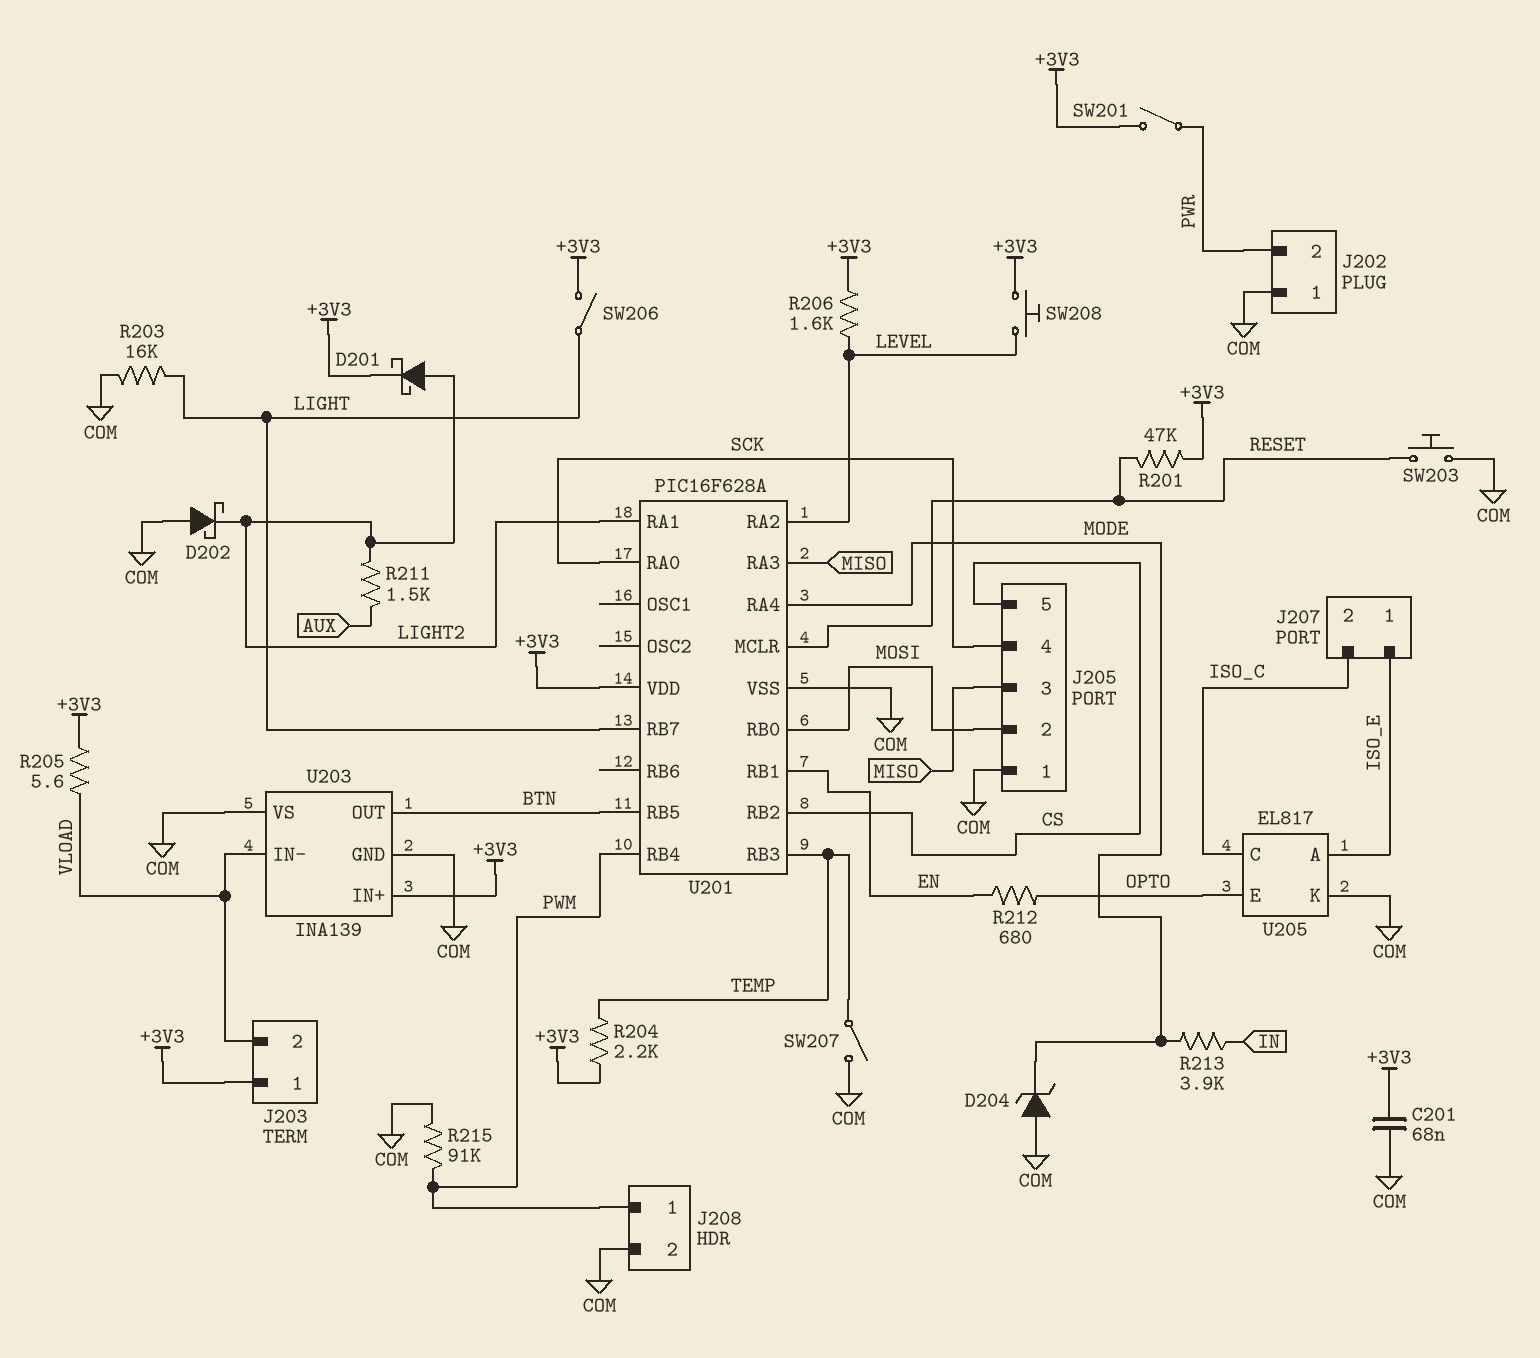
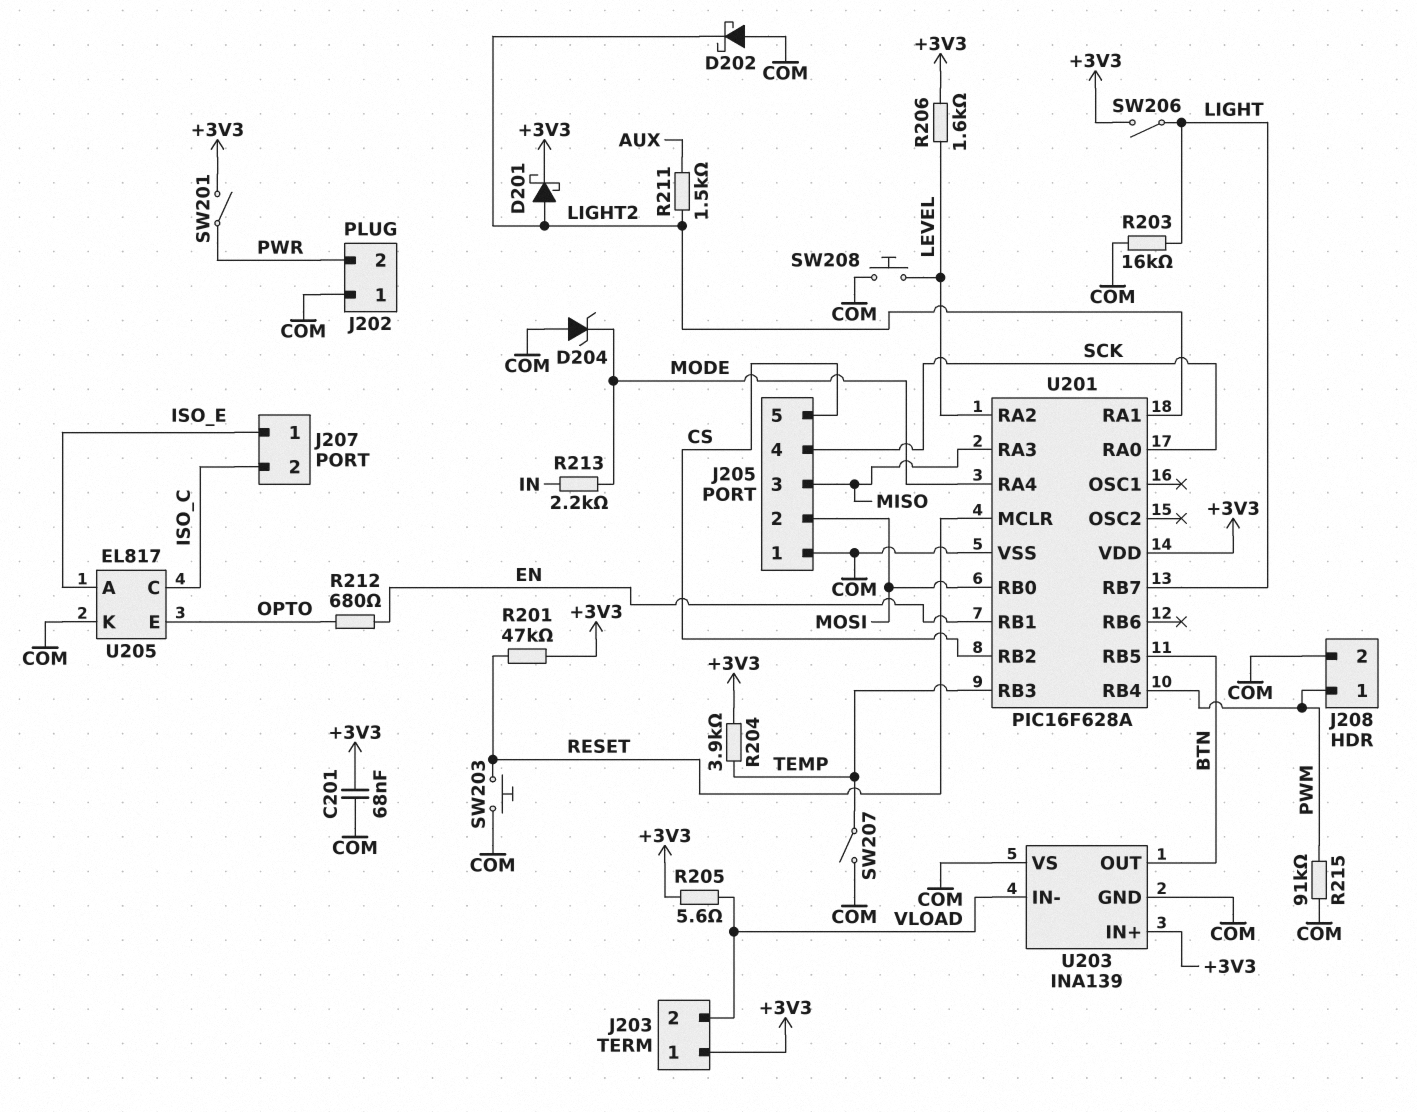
R204: 2.2k (+3V3, TEMP) -> 3.9k (+3V3, TEMP)
R213: 3.9k (IN, MODE) -> 2.2k (IN, MODE)
SW208: button (+3V3, LEVEL) -> button (COM, LEVEL)

